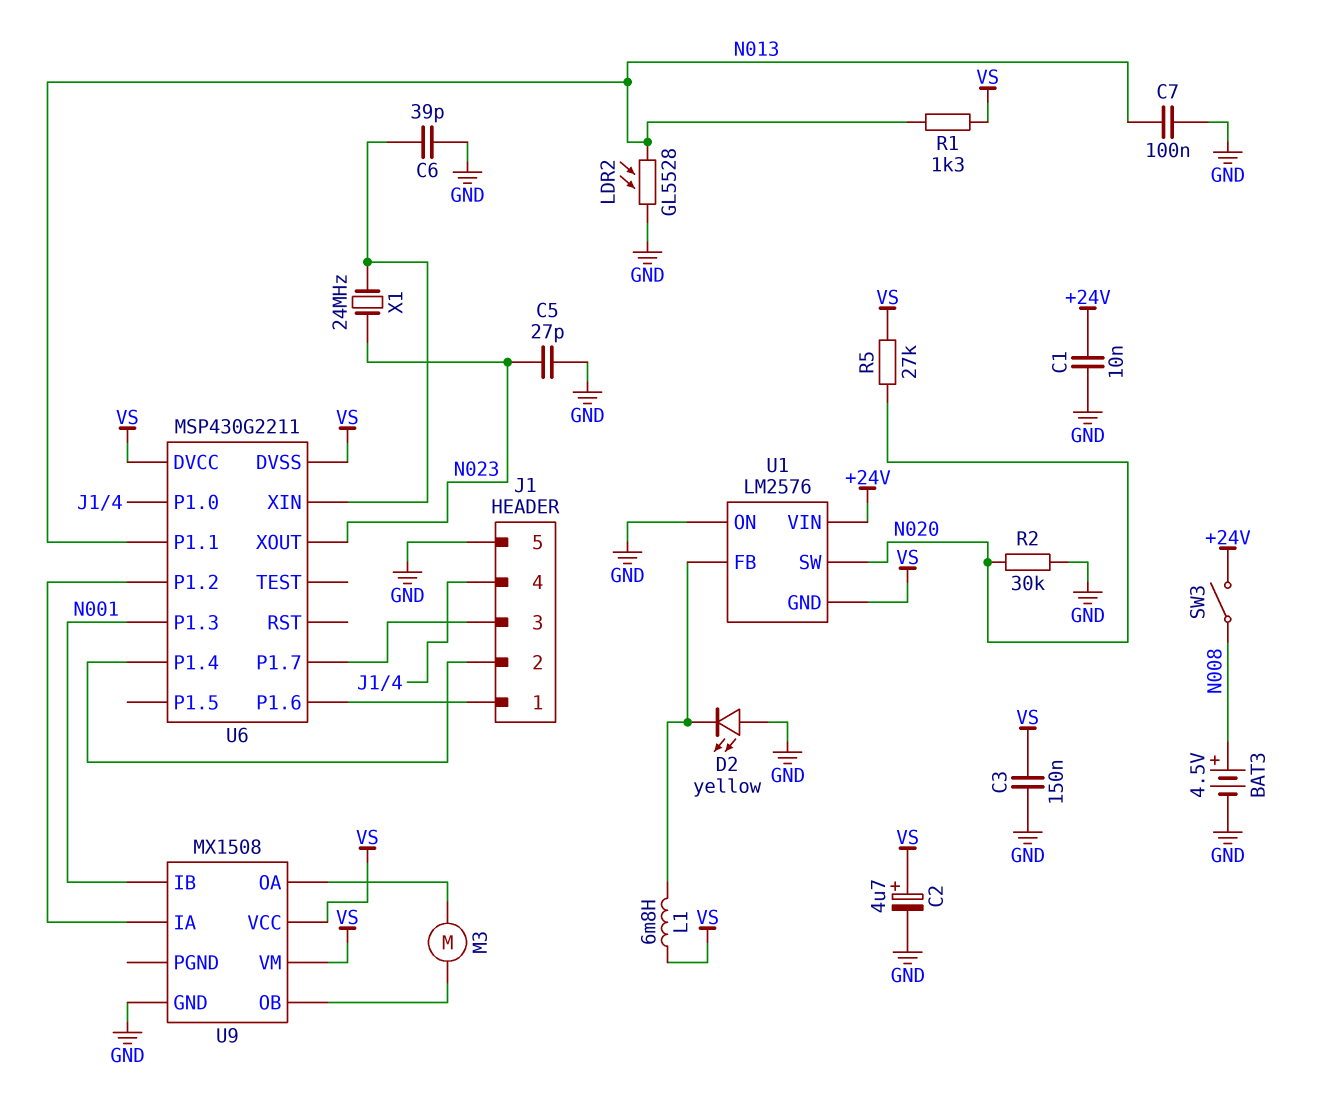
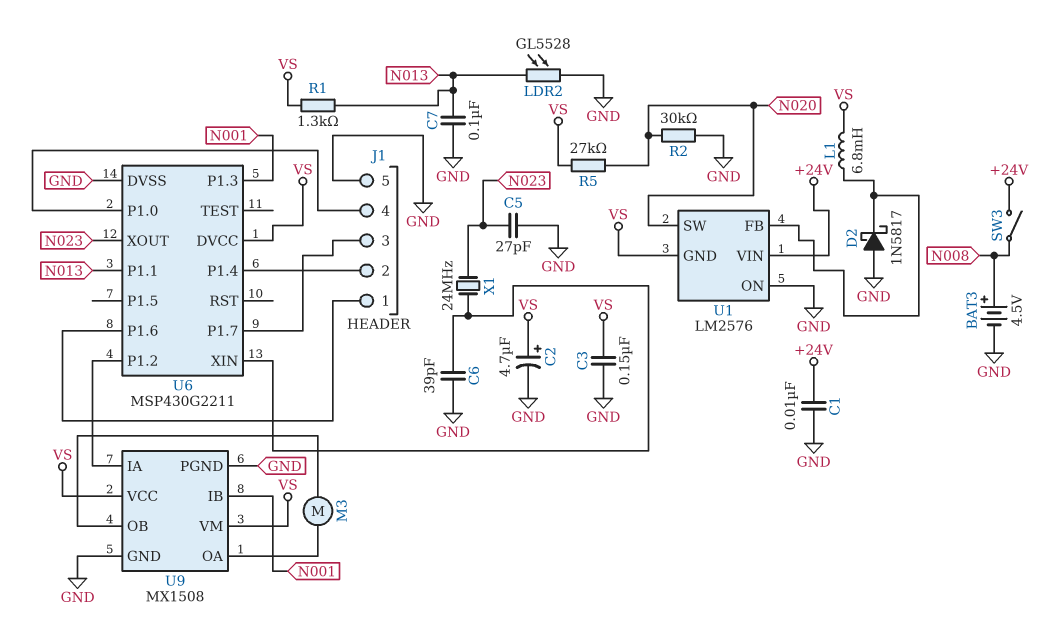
D2: LED yellow (A GND, K U1/FB) -> schottky 1N5817 (A GND, K U1/FB)
U6 pin DVSS: VS -> GND
U9 pin PGND: none -> GND

